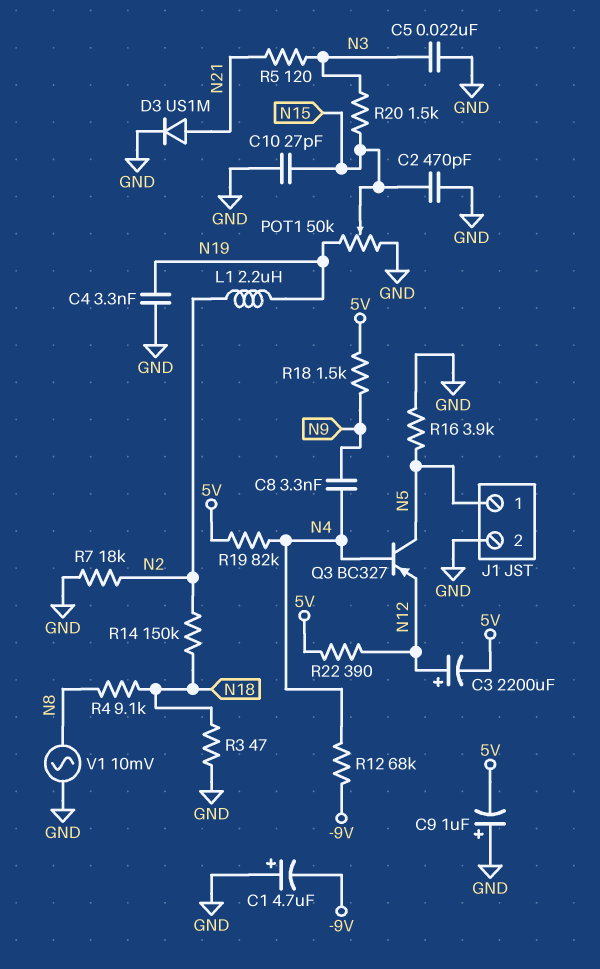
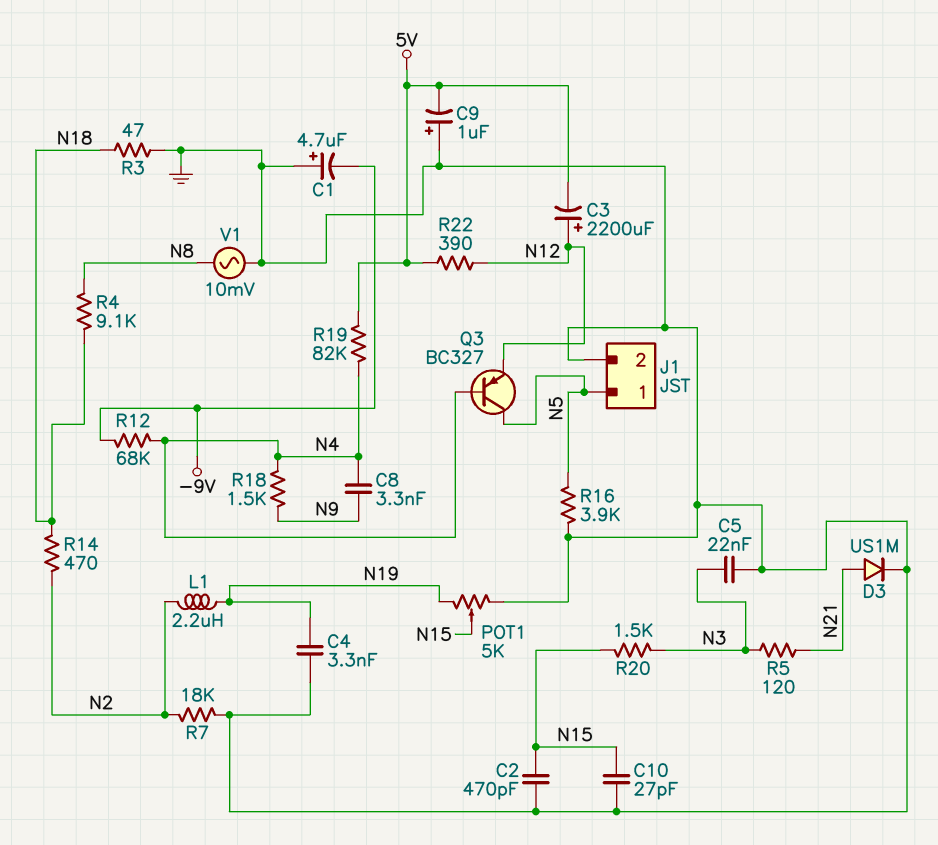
POT1: 50k (GND, N19, wiper N15) -> 5k (GND, N19, wiper N15)
R14: 150k (N2, N18) -> 470 (N2, N18)
R18: 1.5k (5V, N9) -> 1.5k (N4, N9)

